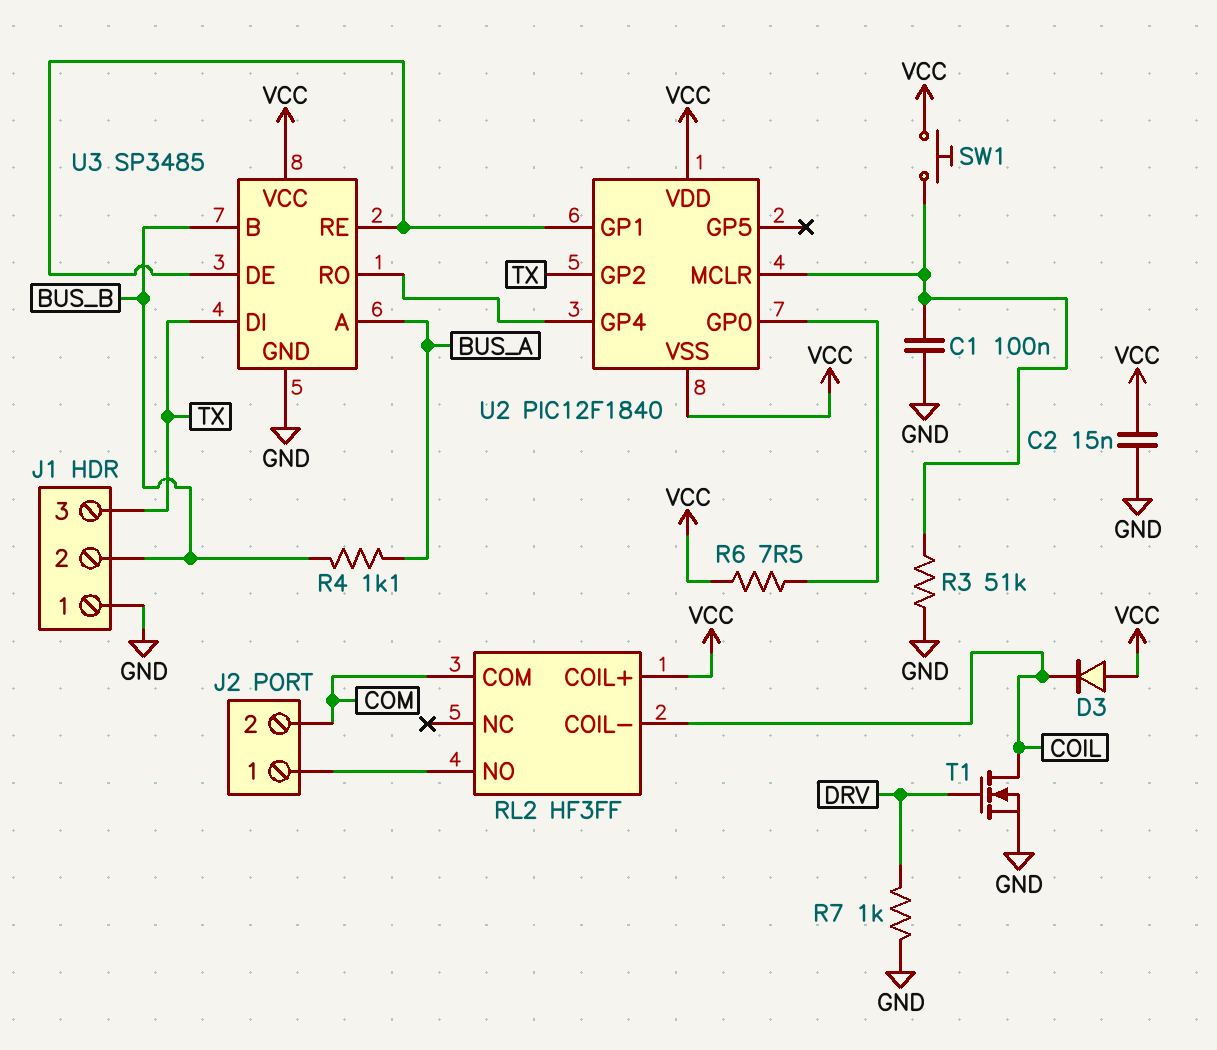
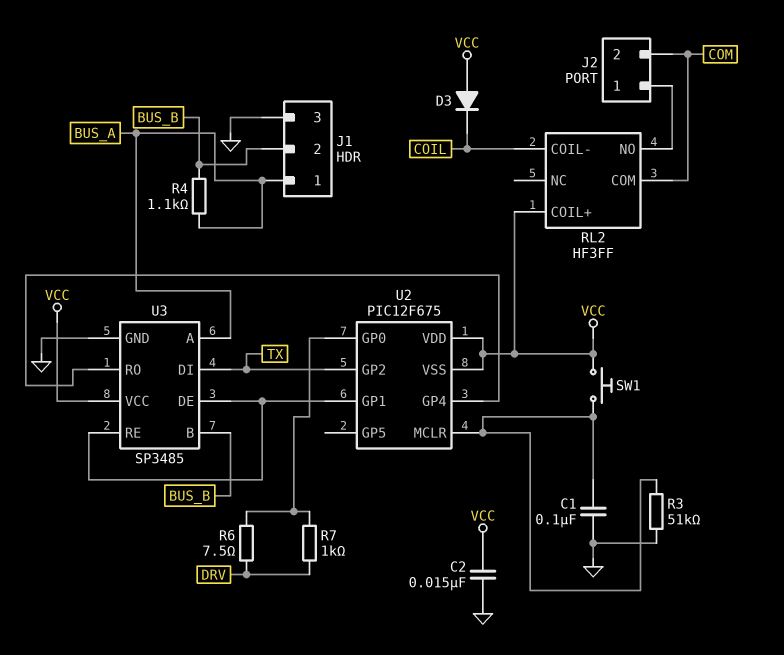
J1 pin 1: GND -> BUS_A
J1 pin 3: TX -> GND
R6: 7.5 (U2/GP0, VCC) -> 7.5 (DRV, U2/GP0)
R7: 1k (DRV, GND) -> 1k (DRV, U2/GP0)
T1: NMOS (G DRV, D COIL, S GND) -> none
U2: PIC12F1840 -> PIC12F675

